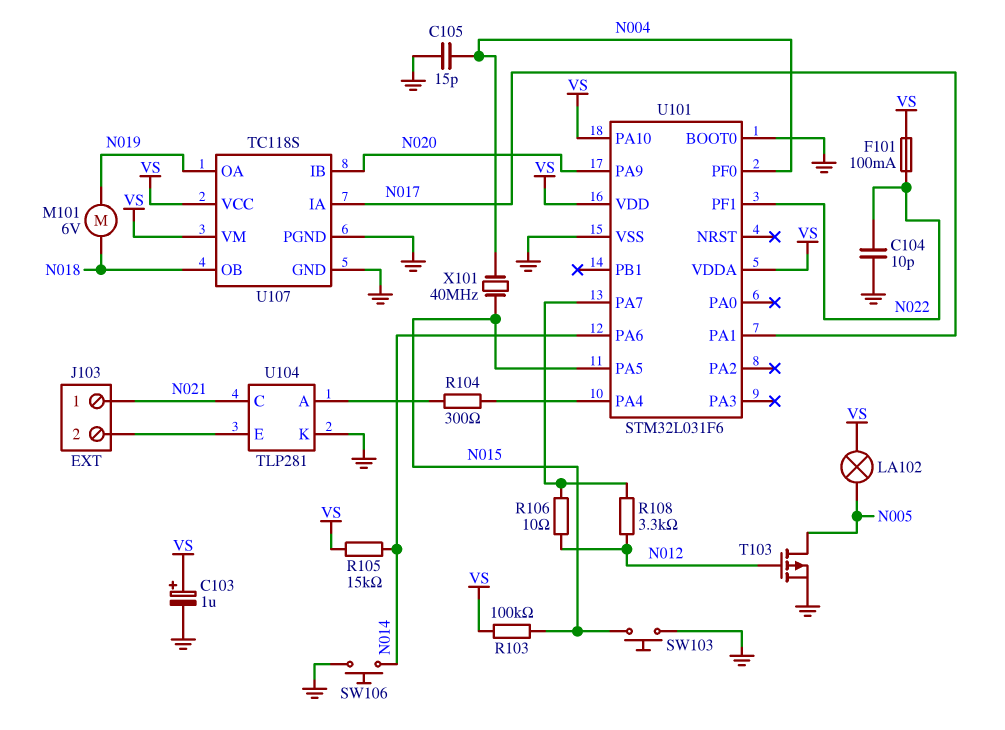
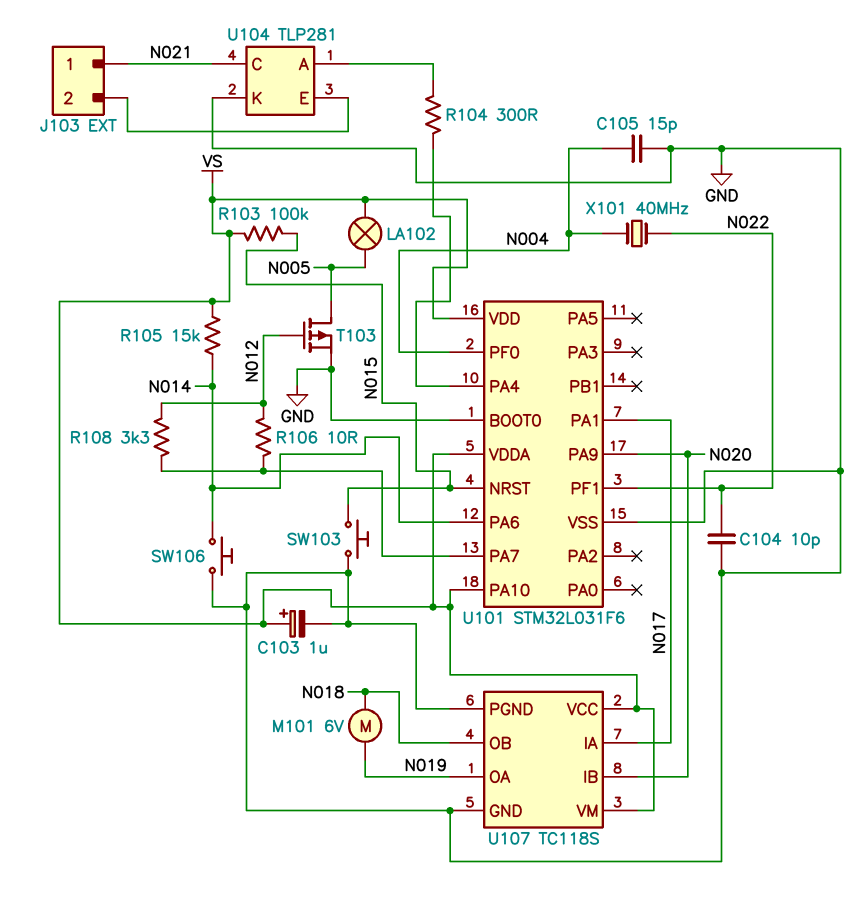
F101: 100mA (N022, VS) -> none
U101 pin NRST: none -> N015
U101 pin PA5: N015 -> none
X101: 40MHz (N004, N015) -> 40MHz (N004, N022)

